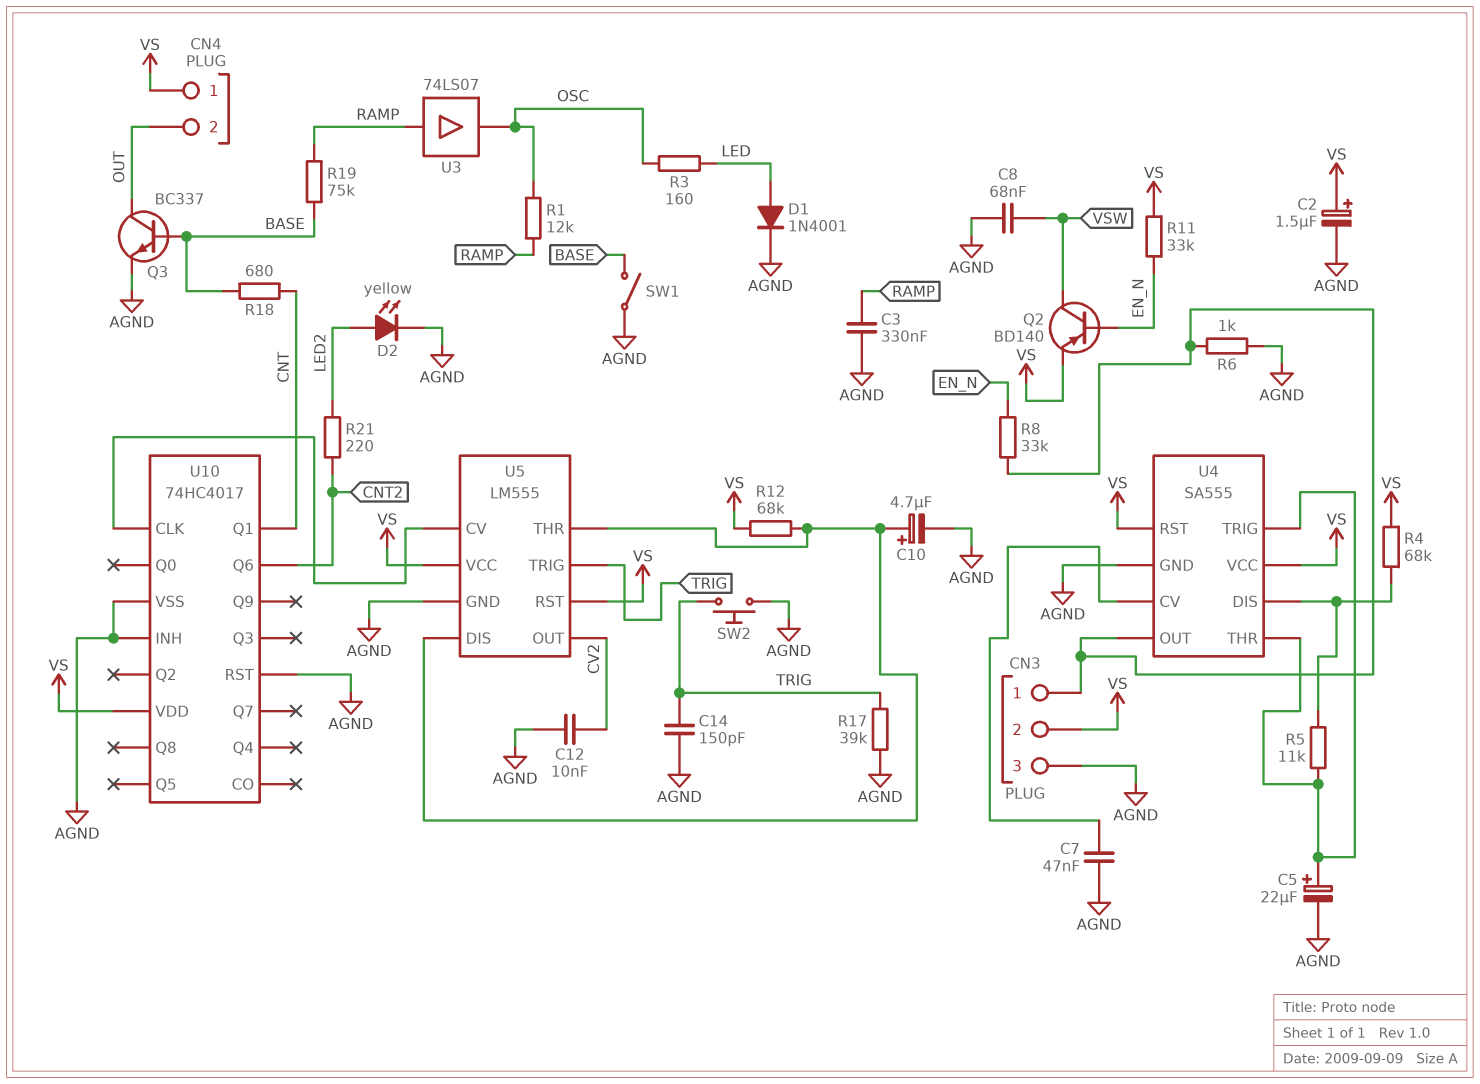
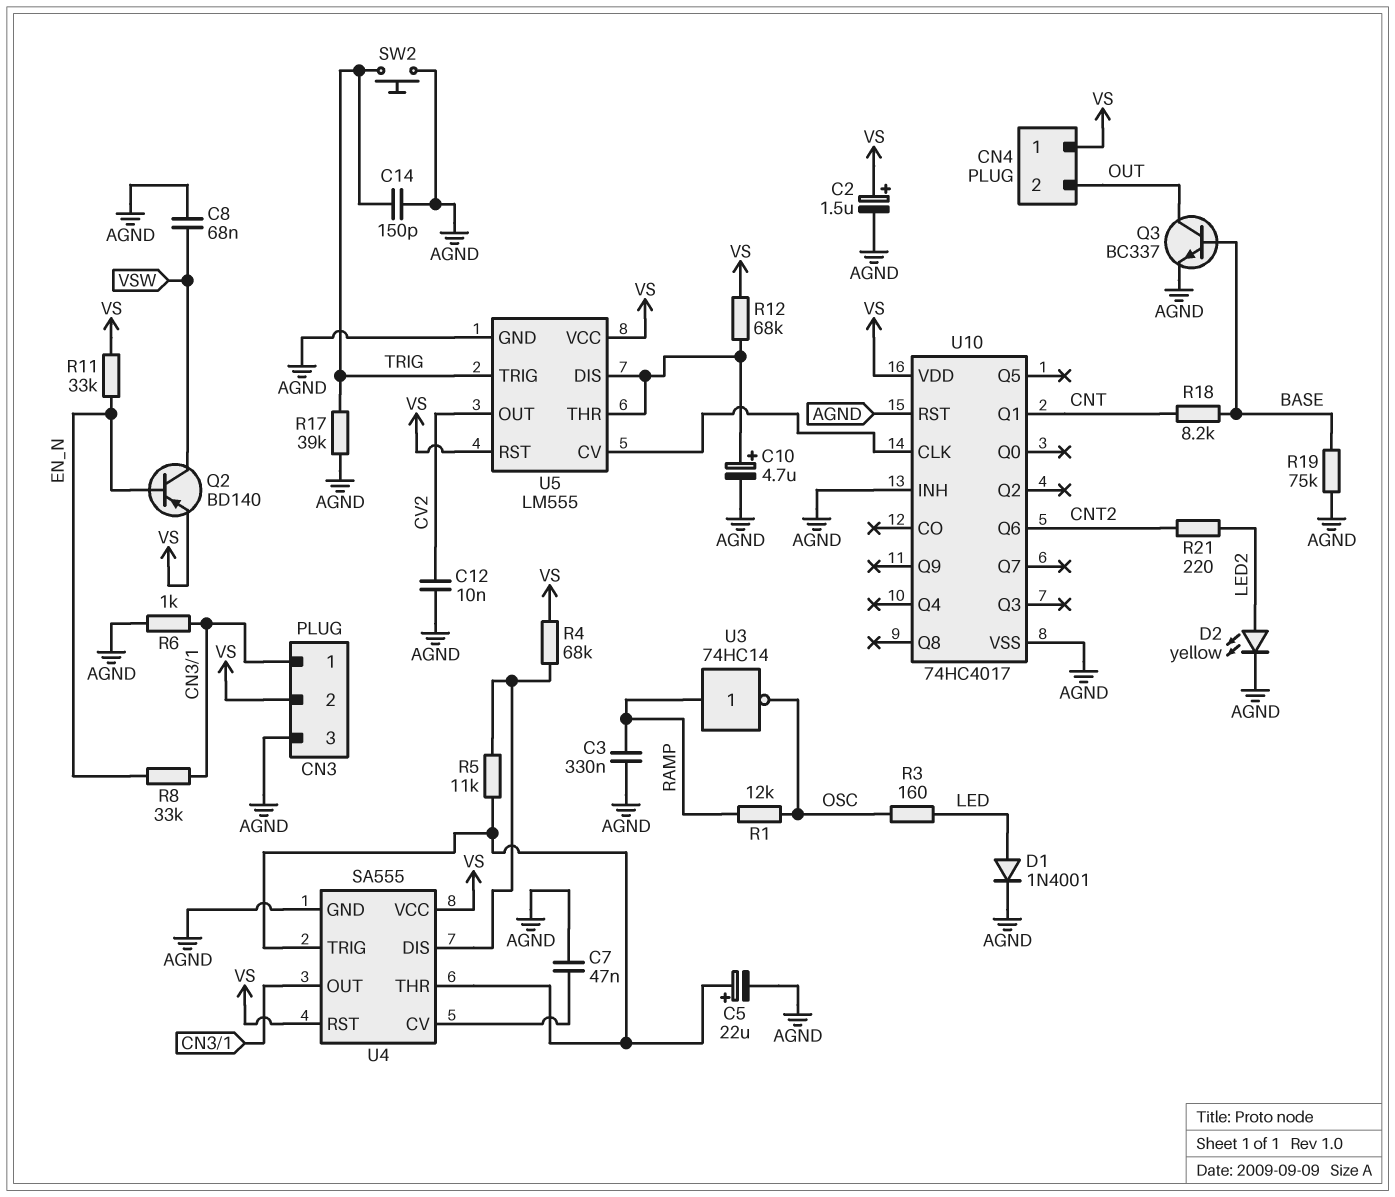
R18: 680 (BASE, CNT) -> 8.2k (BASE, CNT)
R19: 75k (BASE, RAMP) -> 75k (AGND, BASE)
SW1: switch (AGND, BASE) -> none
U3: buffer 74LS07 (in RAMP, out OSC) -> NOT 74HC14 (in RAMP, out OSC)

